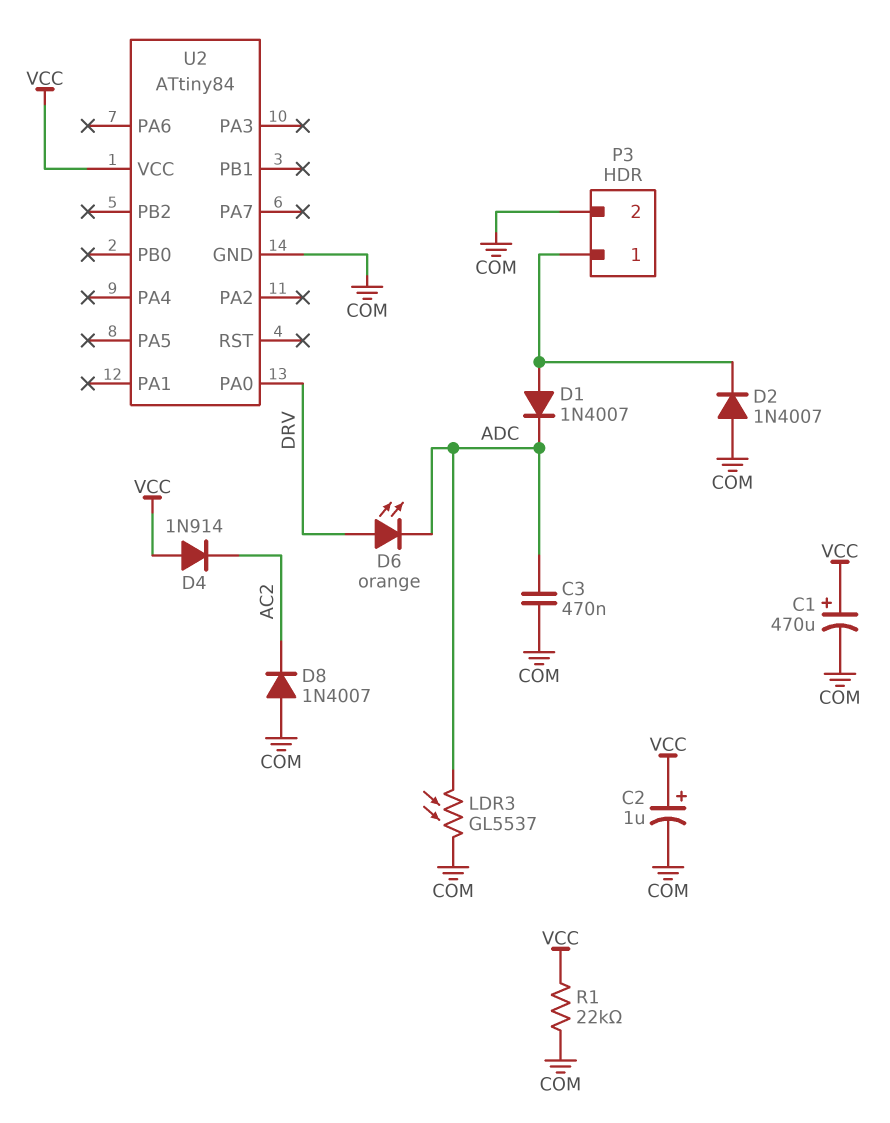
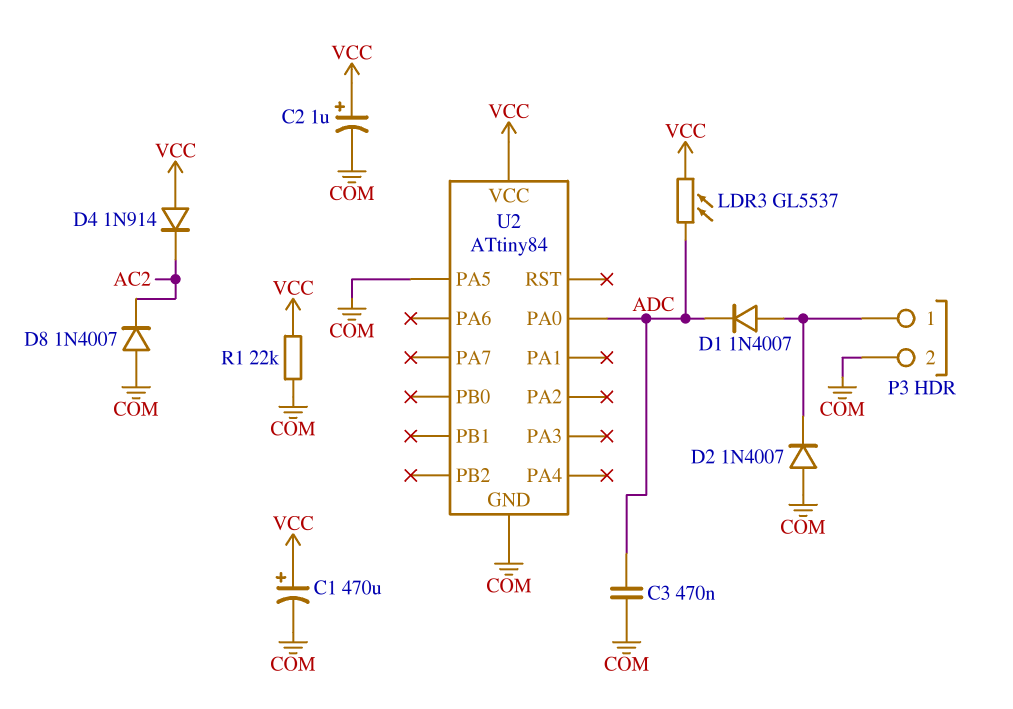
D6: LED orange (A DRV, K ADC) -> none
LDR3: GL5537 (ADC, COM) -> GL5537 (ADC, VCC)
U2 pin PA0: DRV -> ADC
U2 pin PA5: none -> COM

